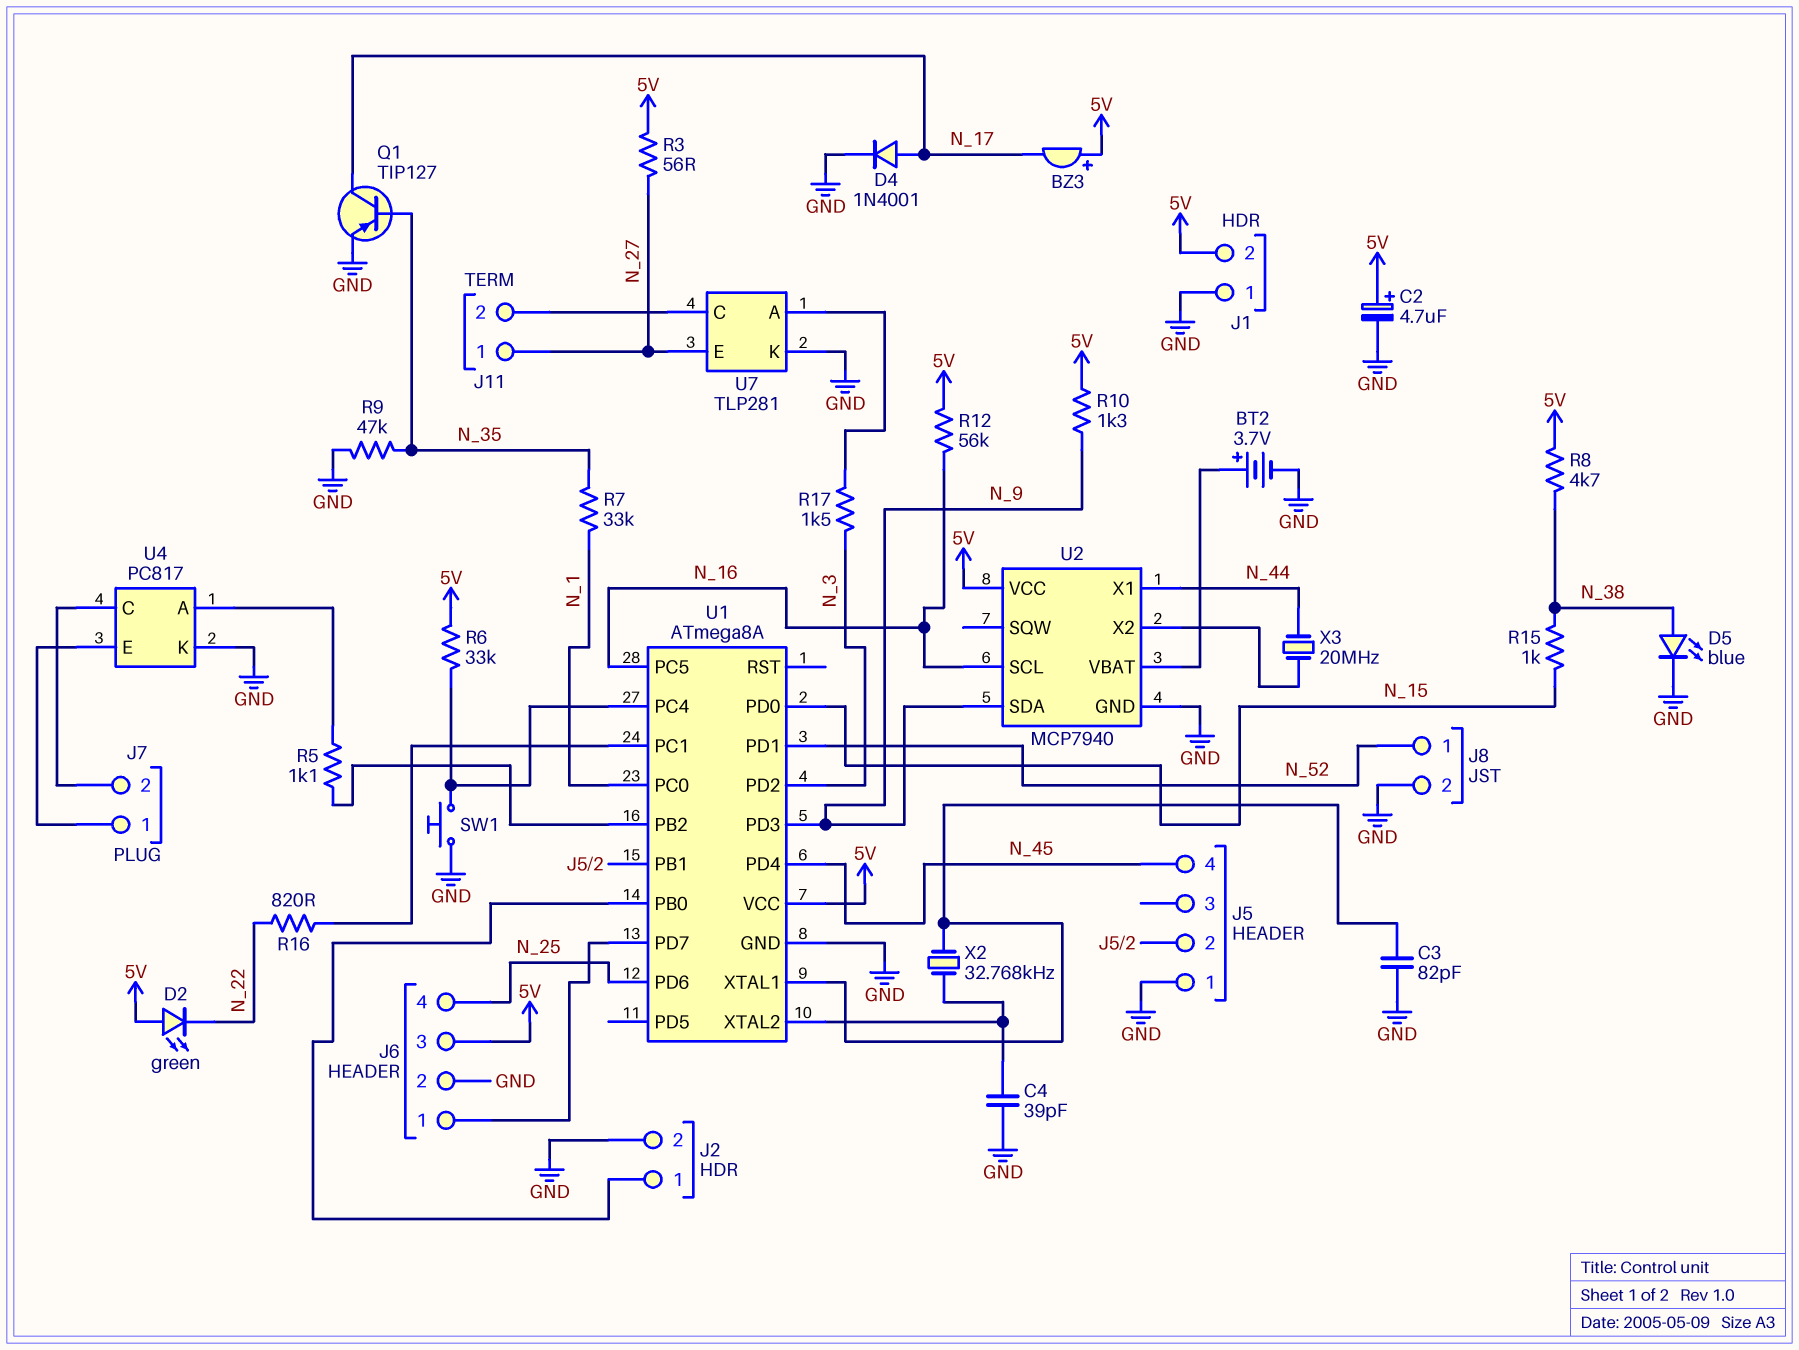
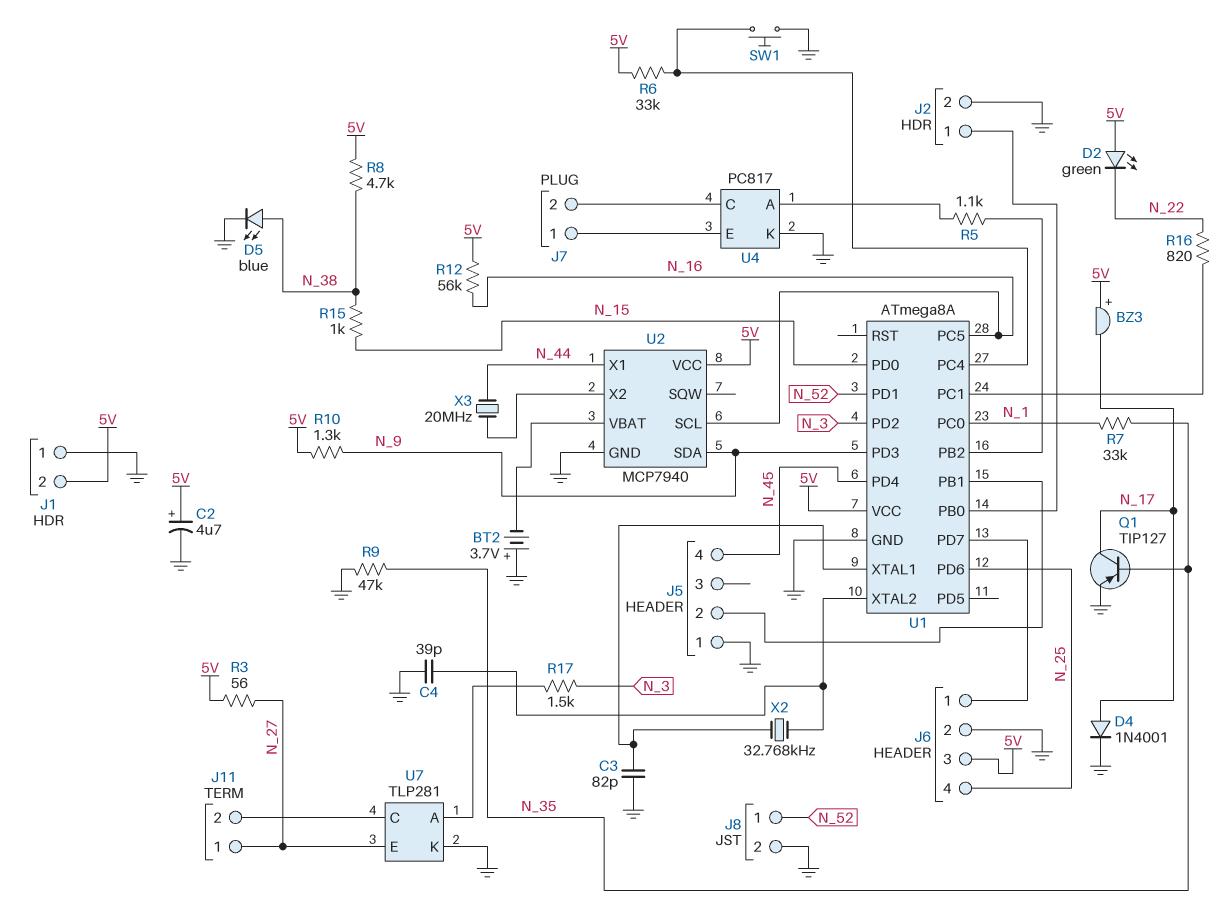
BT2: 3.7V (plus U2/VBAT, minus GND) -> 3.7V (plus GND, minus U2/VBAT)

